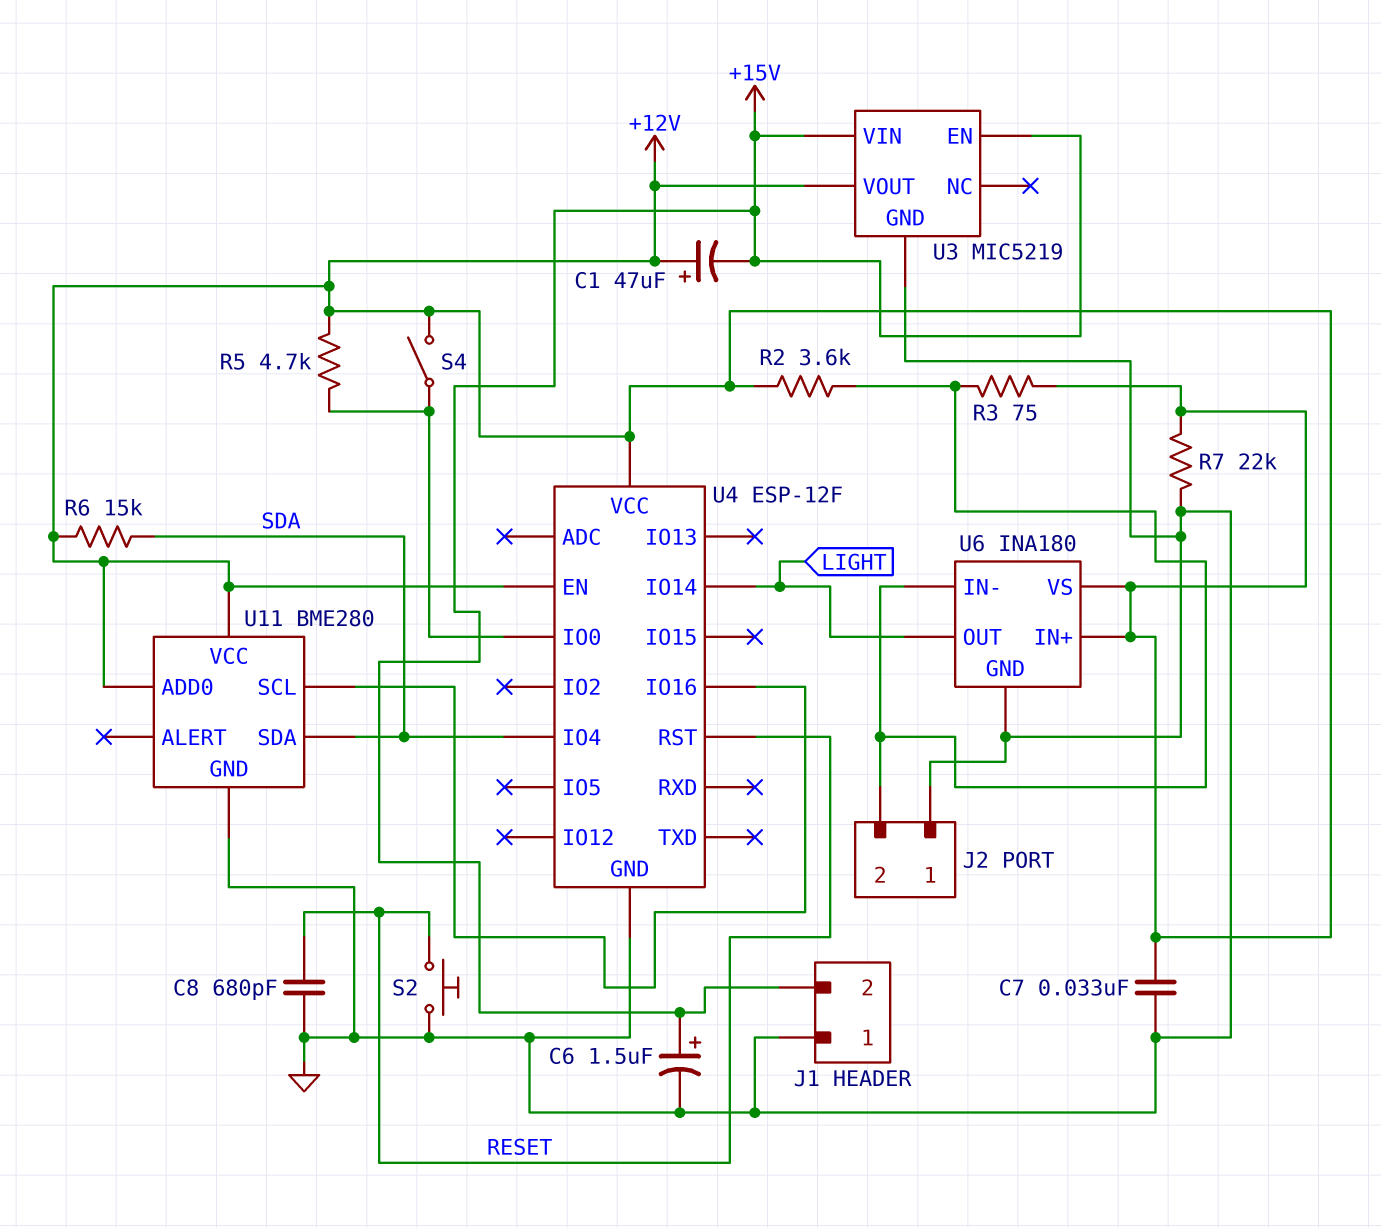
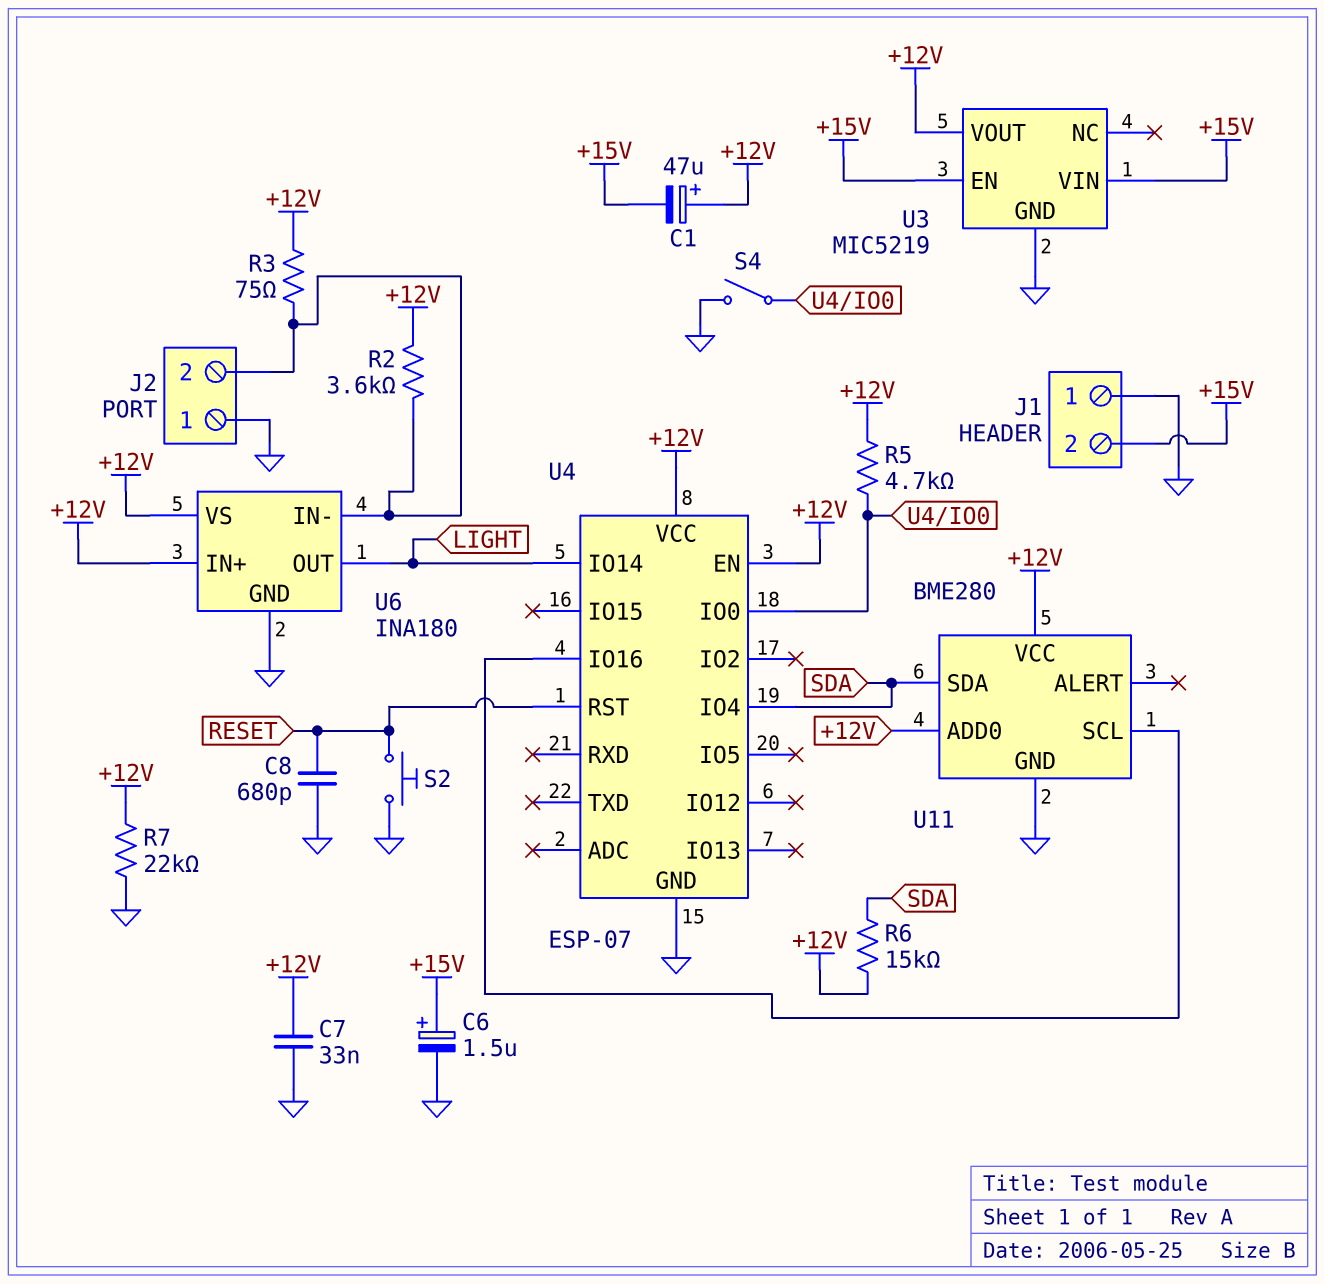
S4: switch (+12V, U4/IO0) -> switch (GND, U4/IO0)
U4: ESP-12F -> ESP-07

